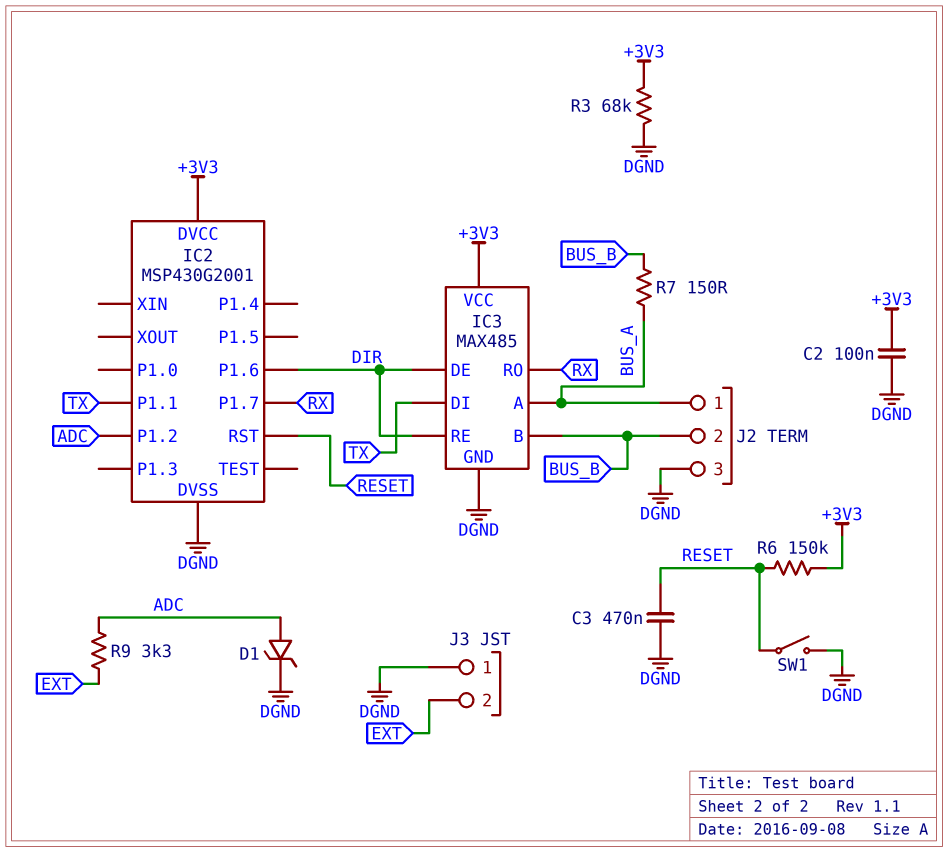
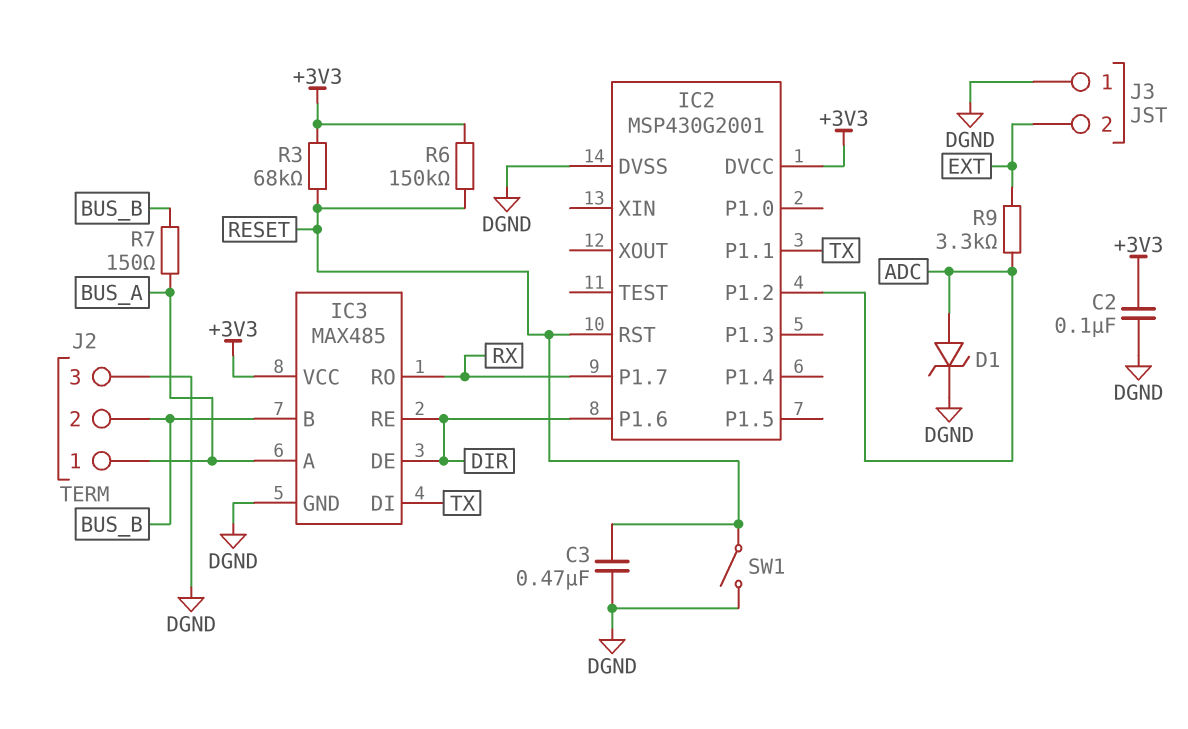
R3: 68k (+3V3, DGND) -> 68k (+3V3, RESET)

